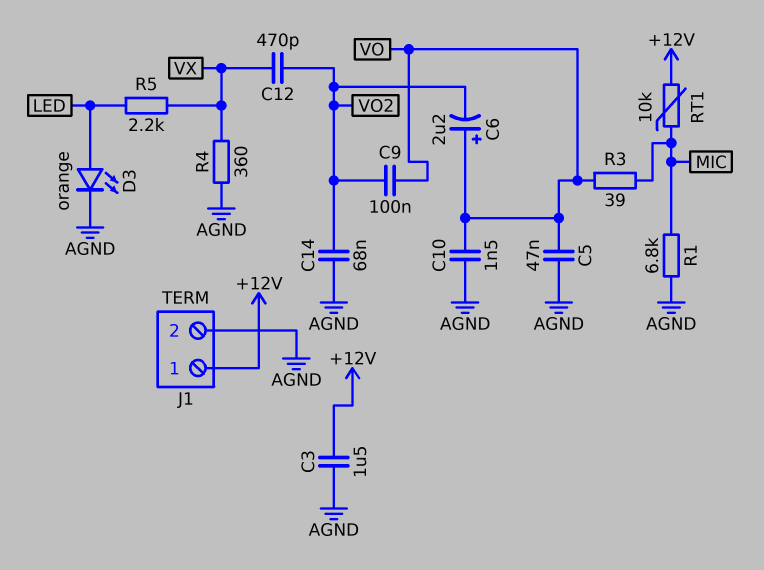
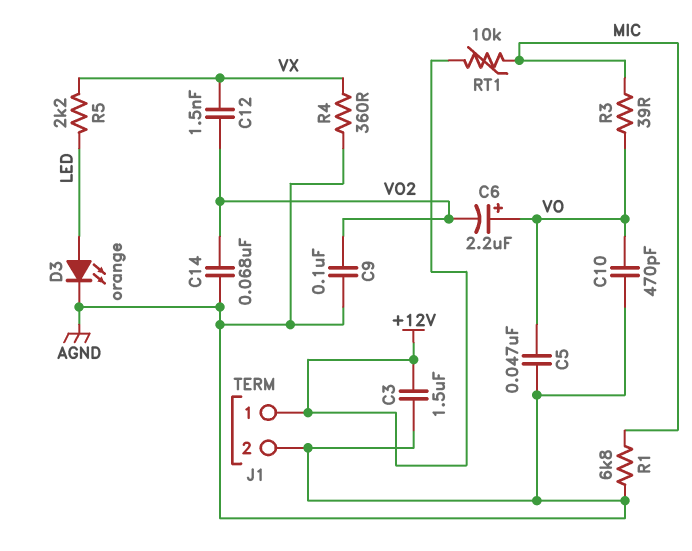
C9: 100nF (VO, VO2) -> 100nF (AGND, VO2)
C10: 1.5nF (AGND, VO) -> 470pF (AGND, VO)
C12: 470pF (VO2, VX) -> 1.5nF (VO2, VX)

